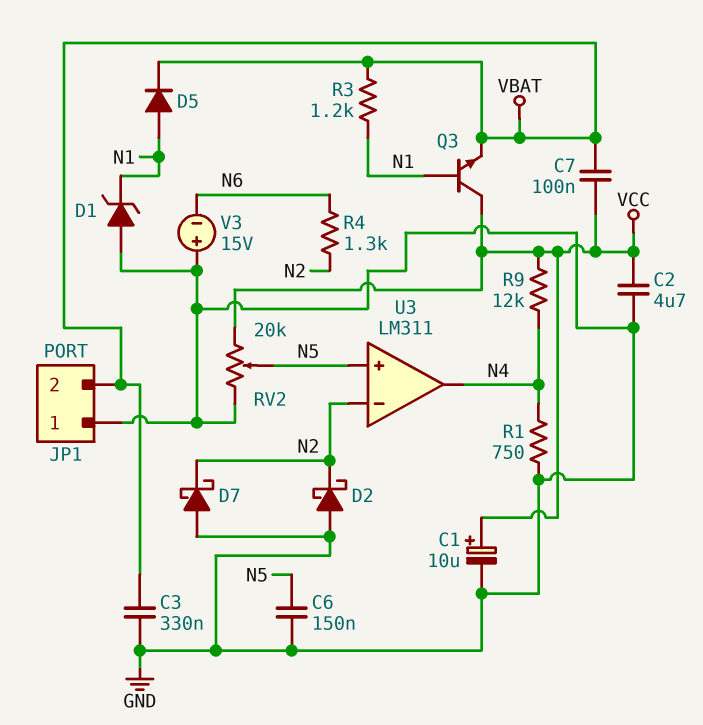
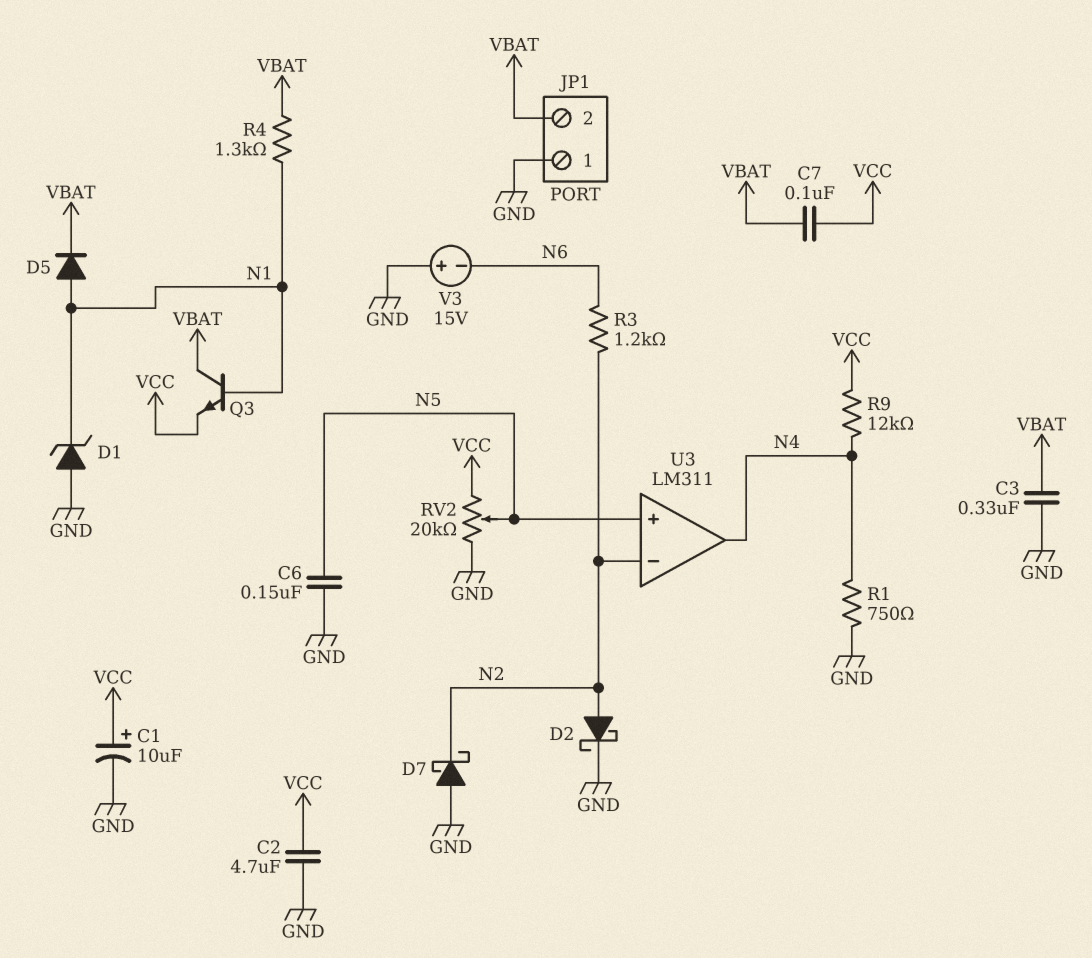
D2: schottky (A GND, K N2) -> schottky (A N2, K GND)
Q3: NPN (B N1, C VCC, E VBAT) -> NPN (B N1, C VBAT, E VCC)
R3: 1.2k (N1, VBAT) -> 1.2k (N2, N6)
R4: 1.3k (N2, N6) -> 1.3k (N1, VBAT)

